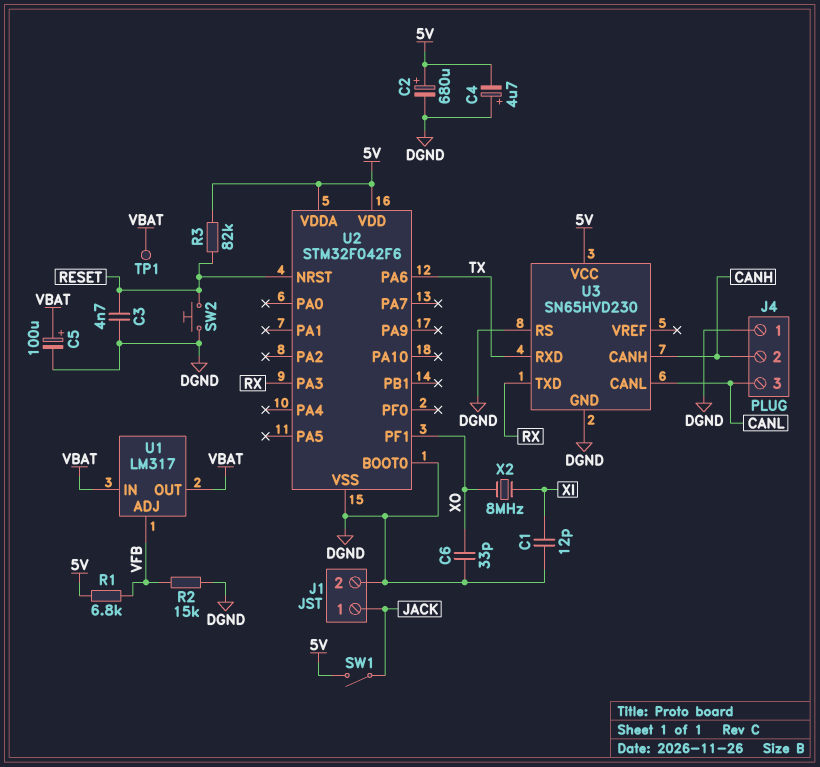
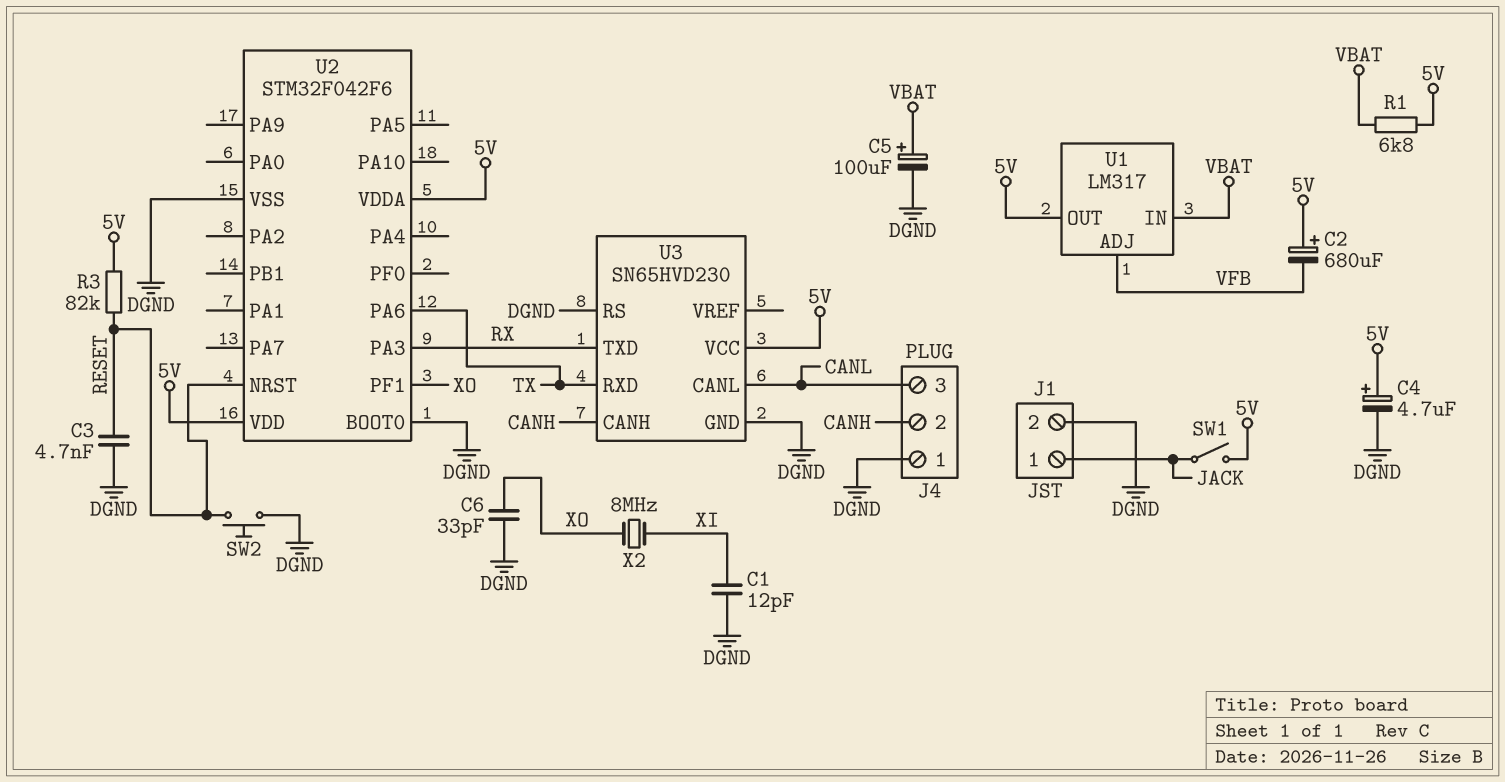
C2: 680uF (plus 5V, minus DGND) -> 680uF (plus 5V, minus VFB)
C4: 4.7uF (plus DGND, minus 5V) -> 4.7uF (plus 5V, minus DGND)
R1: 6.8k (5V, VFB) -> 6.8k (5V, VBAT)
R2: 15k (DGND, VFB) -> none
TP1: test point (VBAT) -> none
U1 pin OUT: VBAT -> 5V

